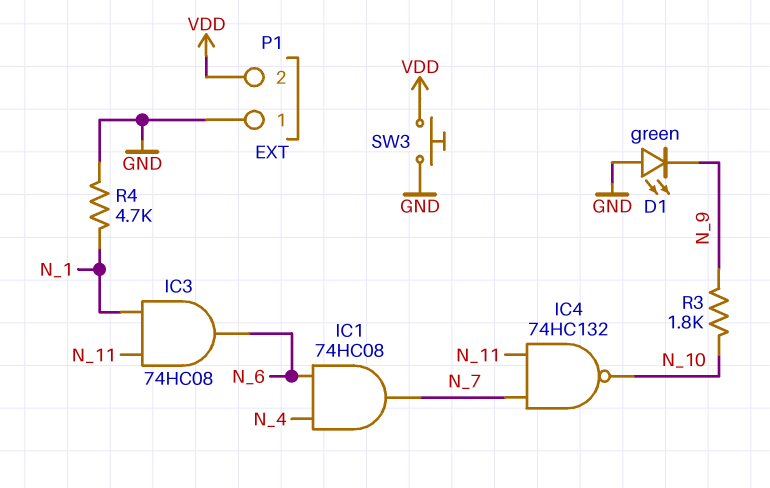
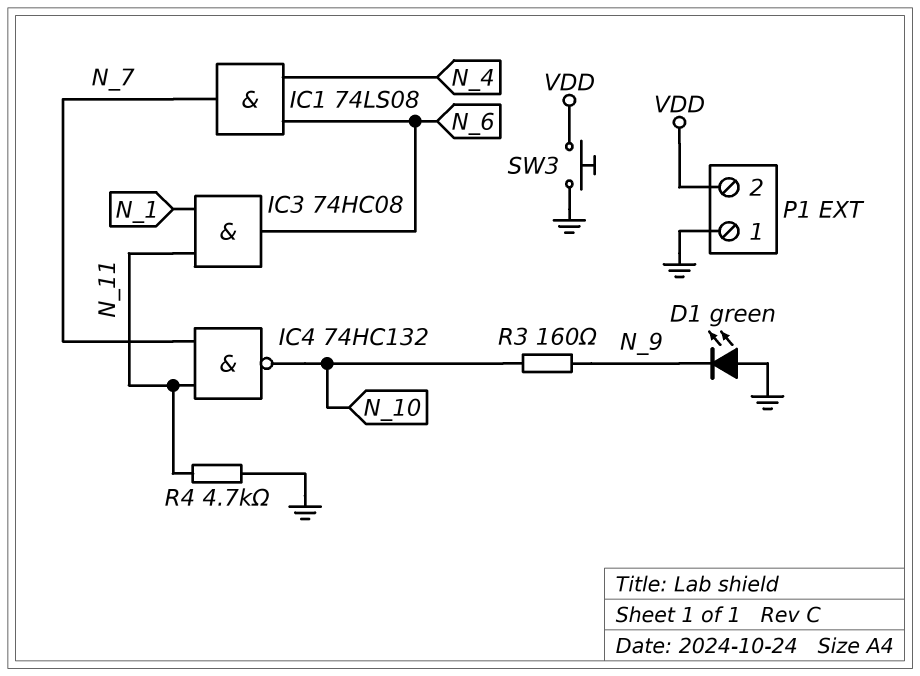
IC1: AND 74HC08 (in N_4, in N_6, out N_7) -> AND 74LS08 (in N_4, in N_6, out N_7)
R3: 1.8k (N_9, N_10) -> 160 (N_9, N_10)
R4: 4.7k (GND, N_1) -> 4.7k (GND, N_11)

